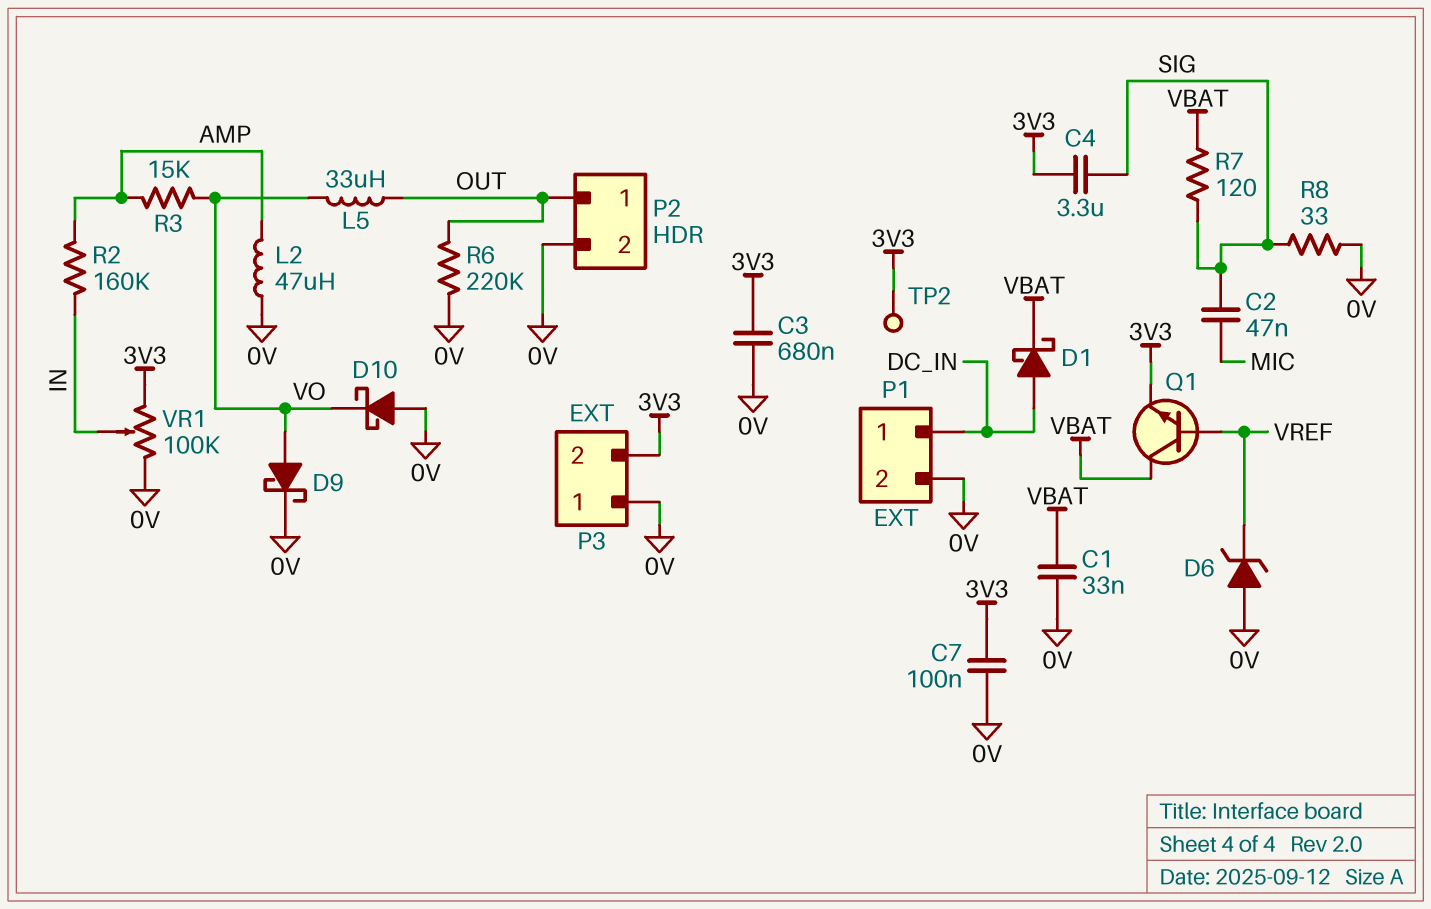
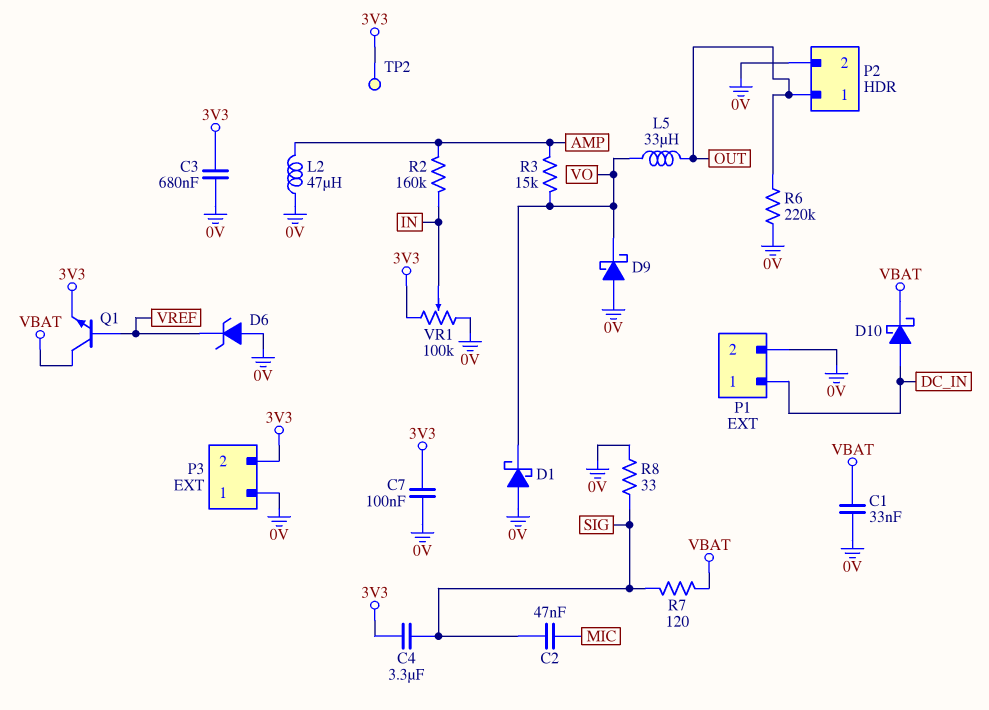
D1: schottky (A DC_IN, K VBAT) -> schottky (A 0V, K VO)
D9: schottky (A VO, K 0V) -> schottky (A 0V, K VO)
D10: schottky (A 0V, K VO) -> schottky (A DC_IN, K VBAT)

